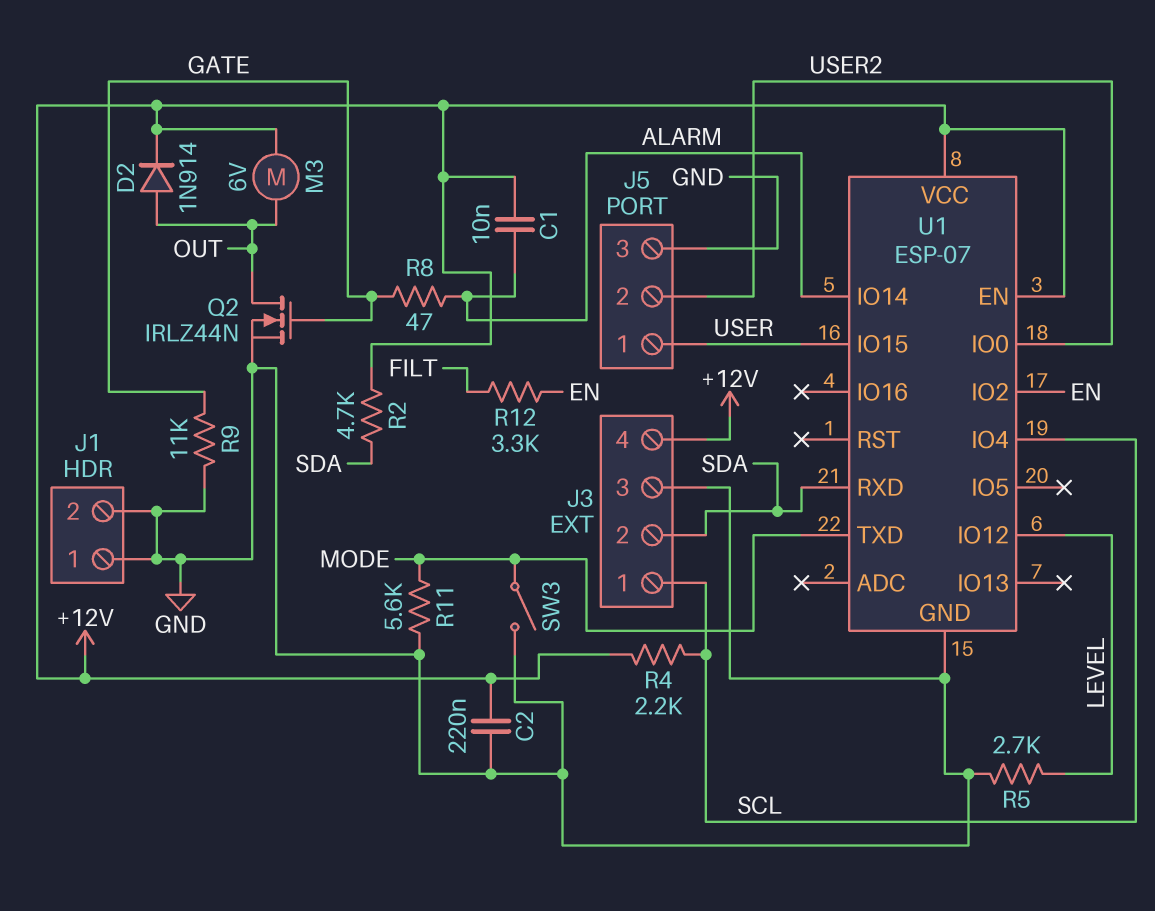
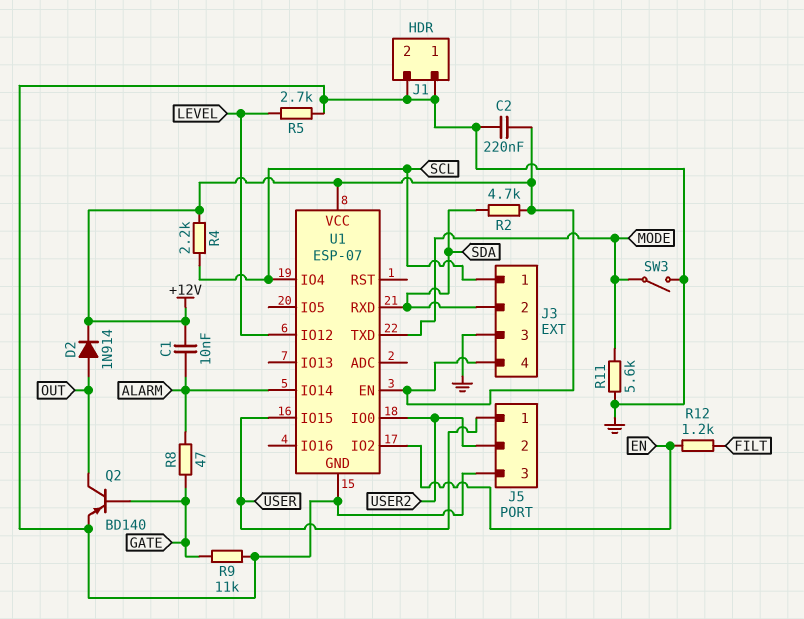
M3: motor 6V (+12V, OUT) -> none
Q2: NMOS IRLZ44N (G GATE, D OUT, S GND) -> PNP BD140 (B GATE, C OUT, E GND)
R12: 3.3k (EN, FILT) -> 1.2k (EN, FILT)

